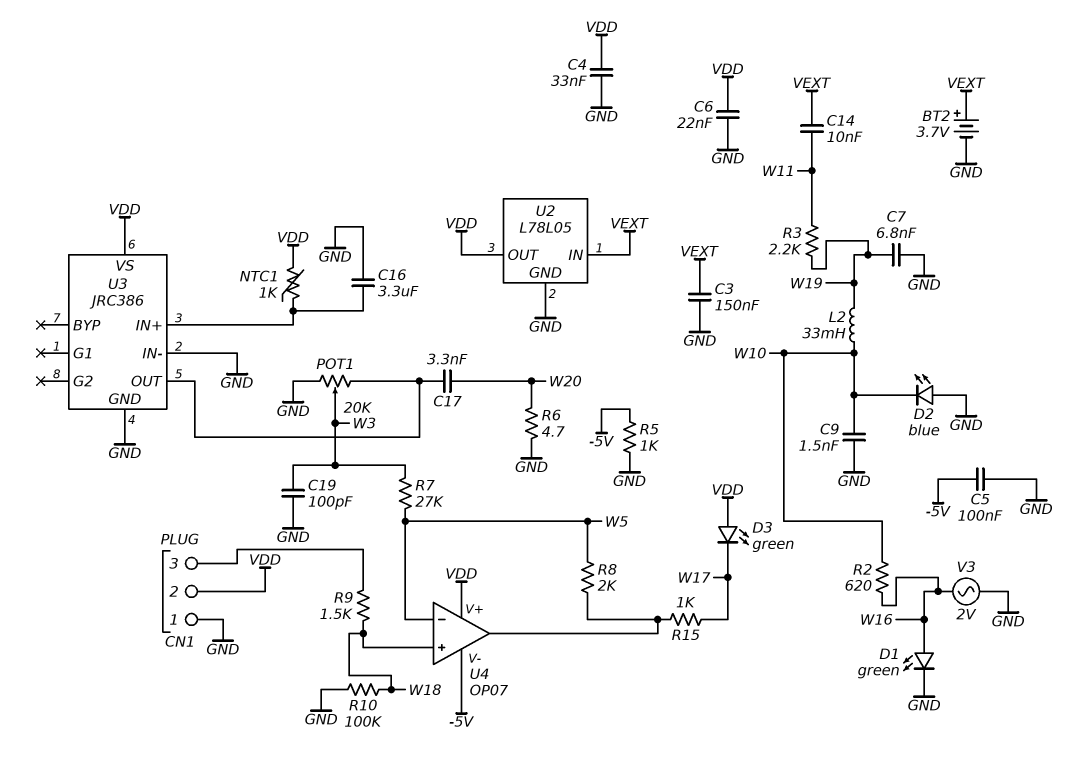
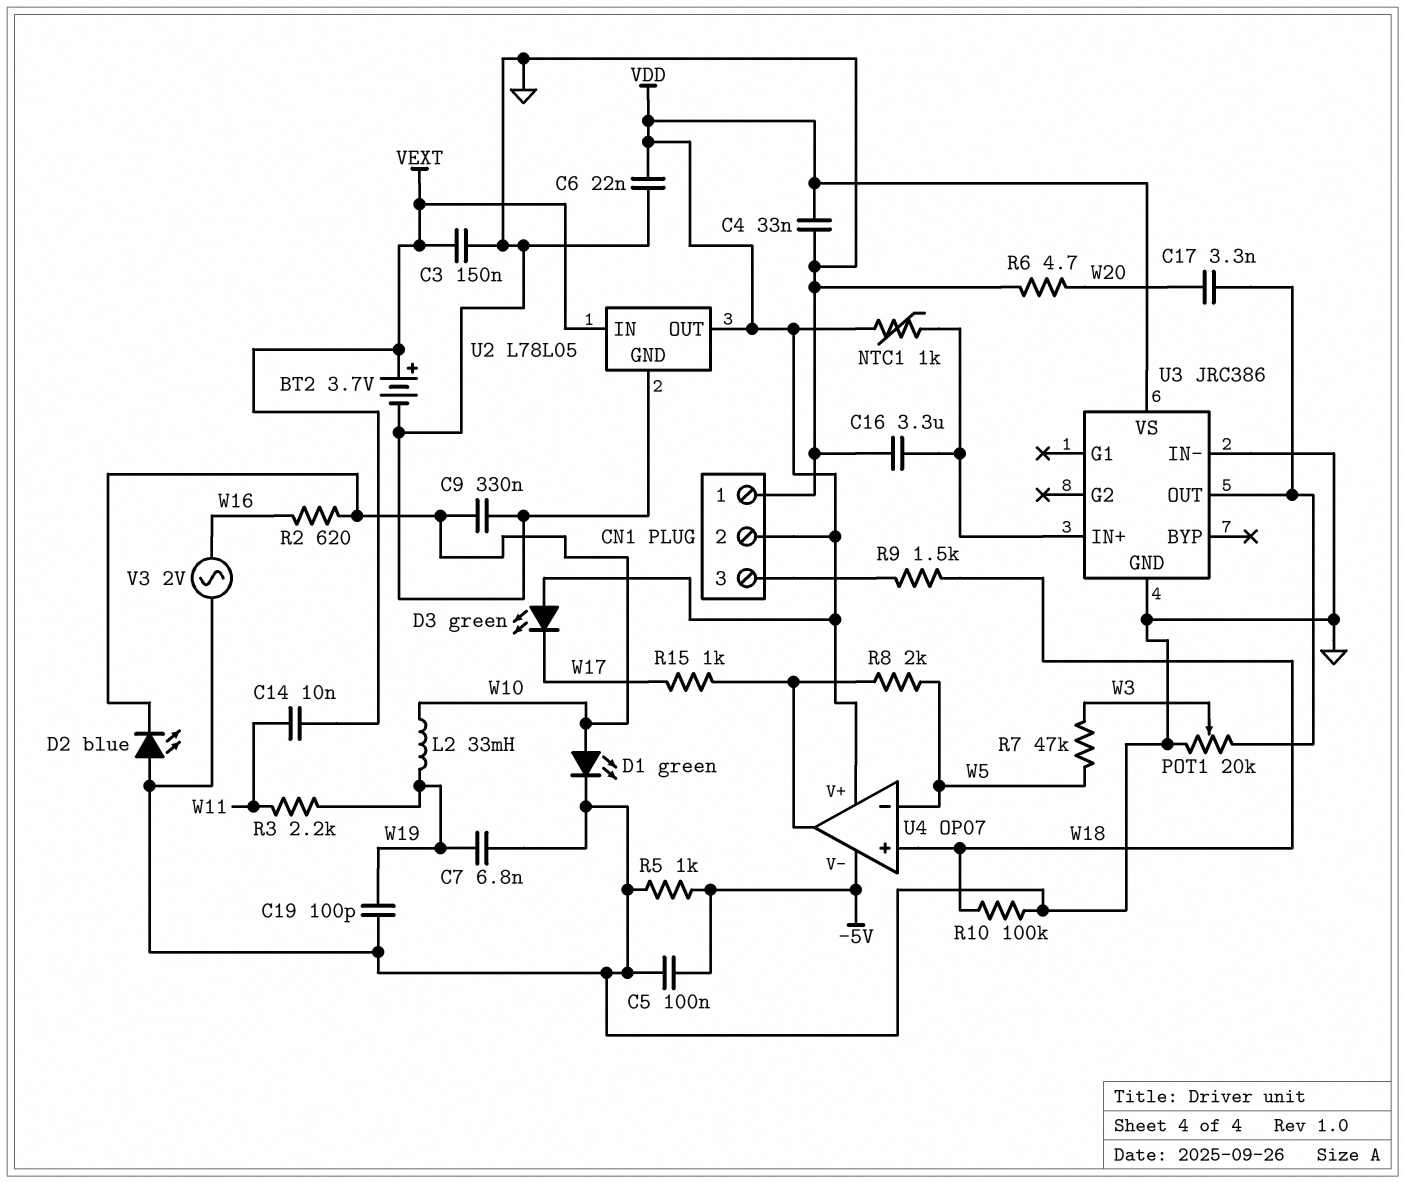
C9: 1.5nF (GND, W10) -> 330nF (GND, W10)
C19: 100pF (GND, W3) -> 100pF (GND, W19)
D1: LED green (A W16, K GND) -> LED green (A W10, K GND)
R7: 27k (W3, W5) -> 47k (W3, W5)

